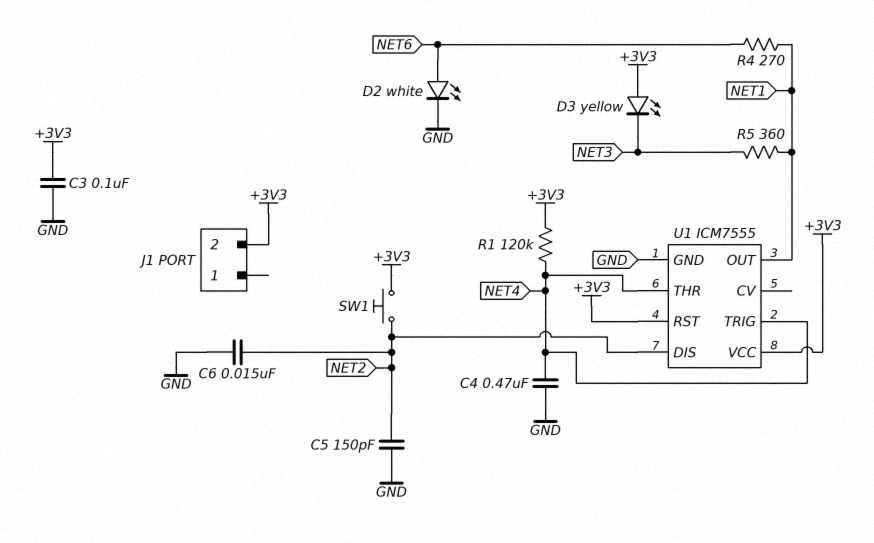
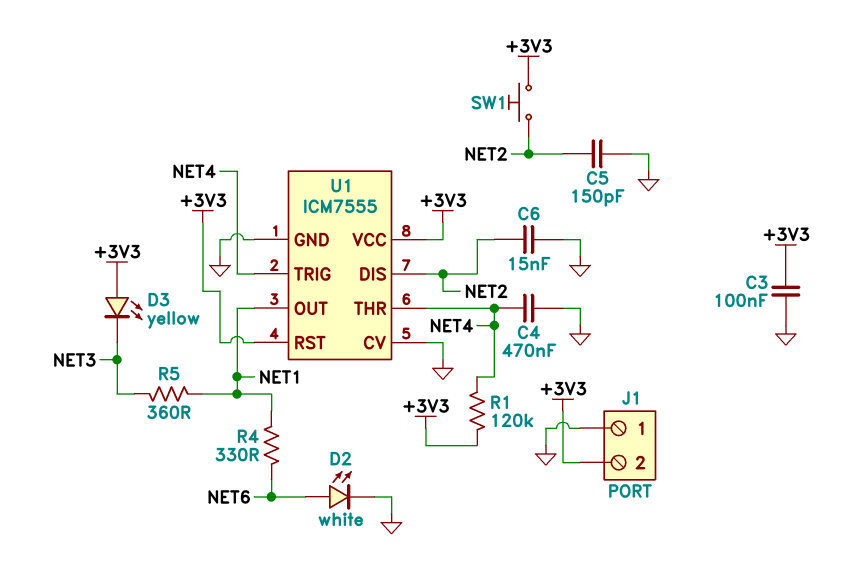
J1 pin 1: none -> GND
R4: 270 (NET1, NET6) -> 330 (NET1, NET6)
U1 pin CV: none -> GND

